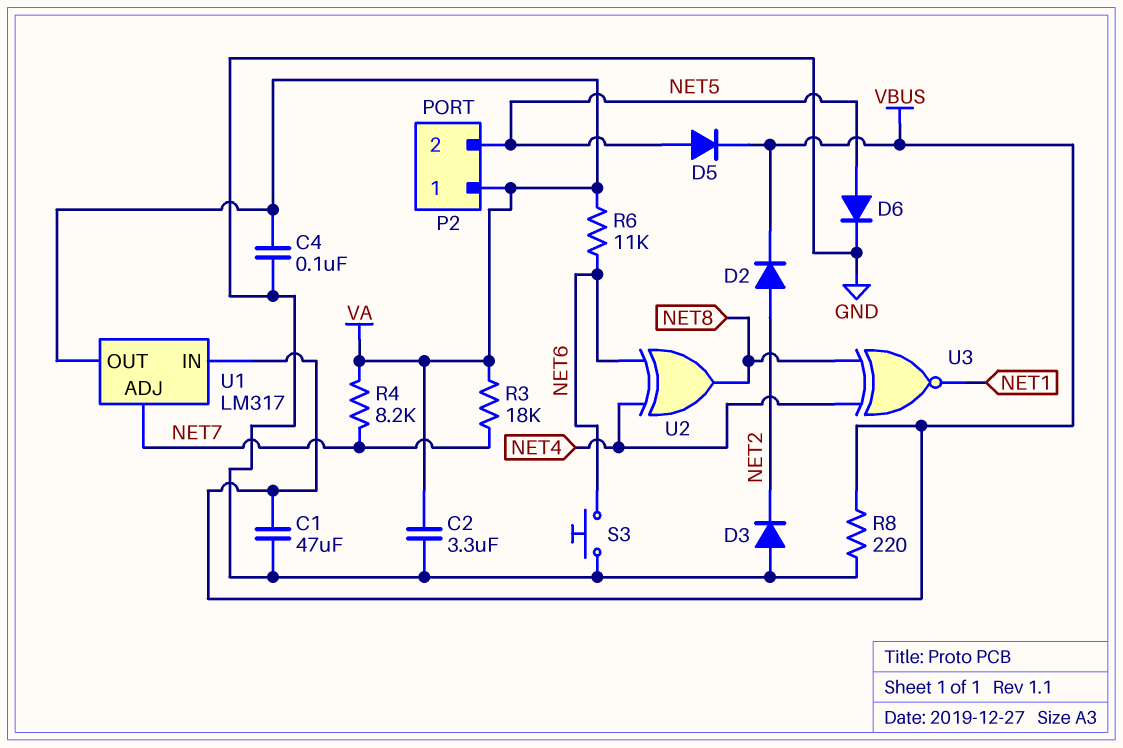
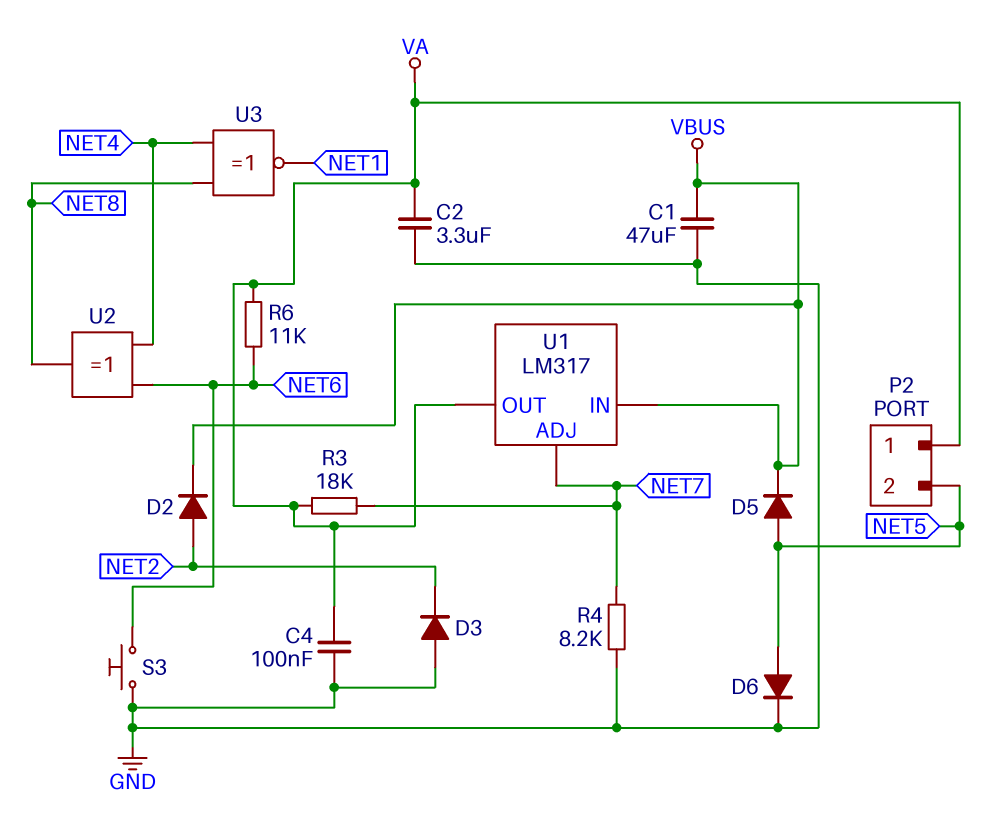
R4: 8.2k (NET7, VA) -> 8.2k (GND, NET7)
R8: 220 (GND, VBUS) -> none

